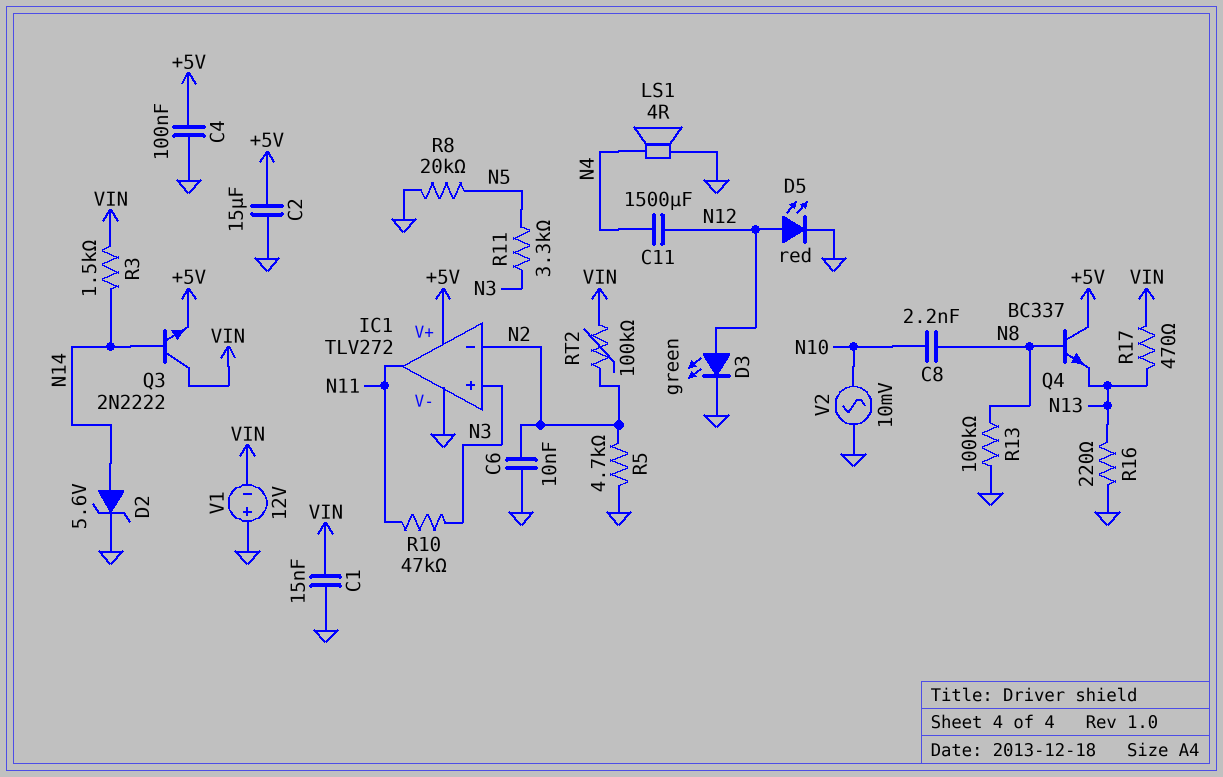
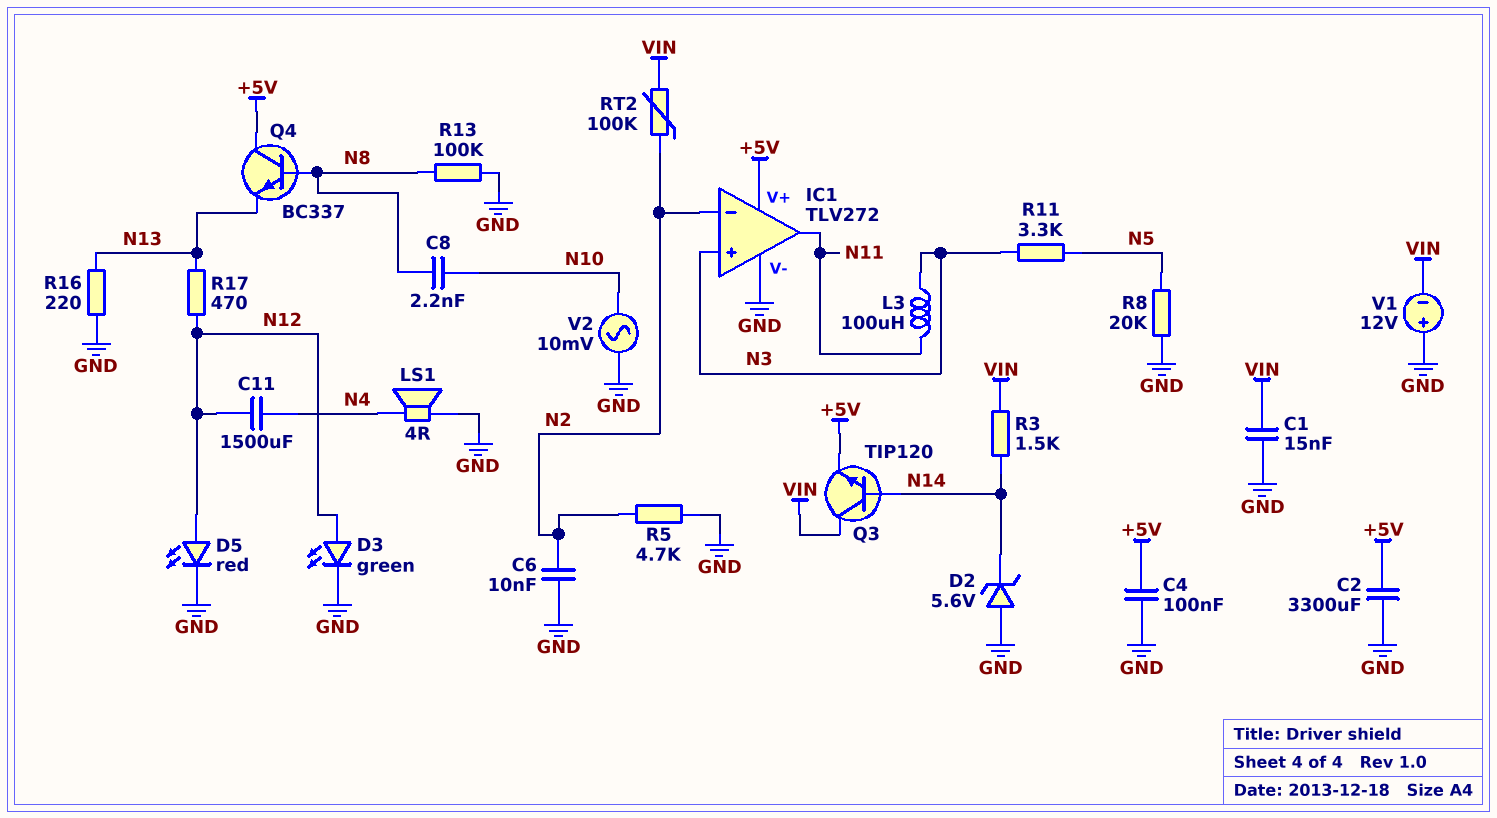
C2: 15uF (+5V, GND) -> 3300uF (+5V, GND)
D2: zener 5.6V (A N14, K GND) -> zener 5.6V (A GND, K N14)
L3: none -> 100uH (N3, N11)
Q3: NPN 2N2222 (B N14, C VIN, E +5V) -> NPN TIP120 (B N14, C VIN, E +5V)
R10: 47k (N3, N11) -> none
R17: 470 (N13, VIN) -> 470 (N12, N13)

